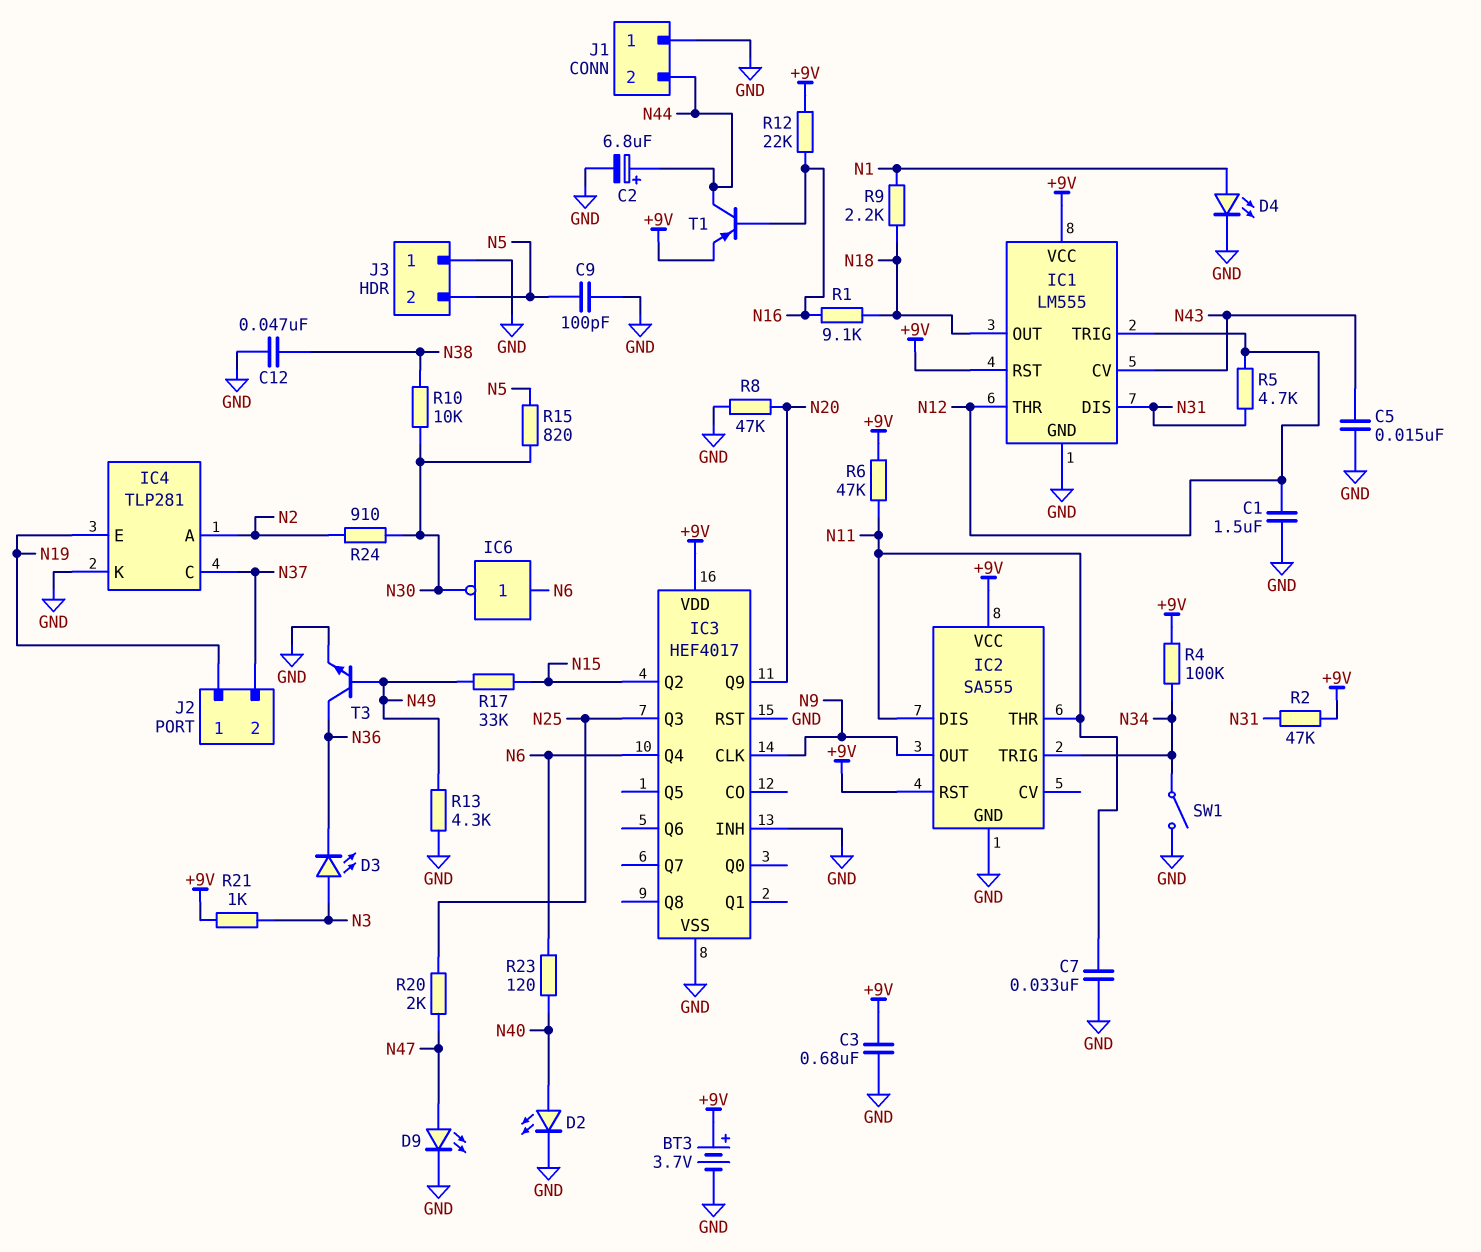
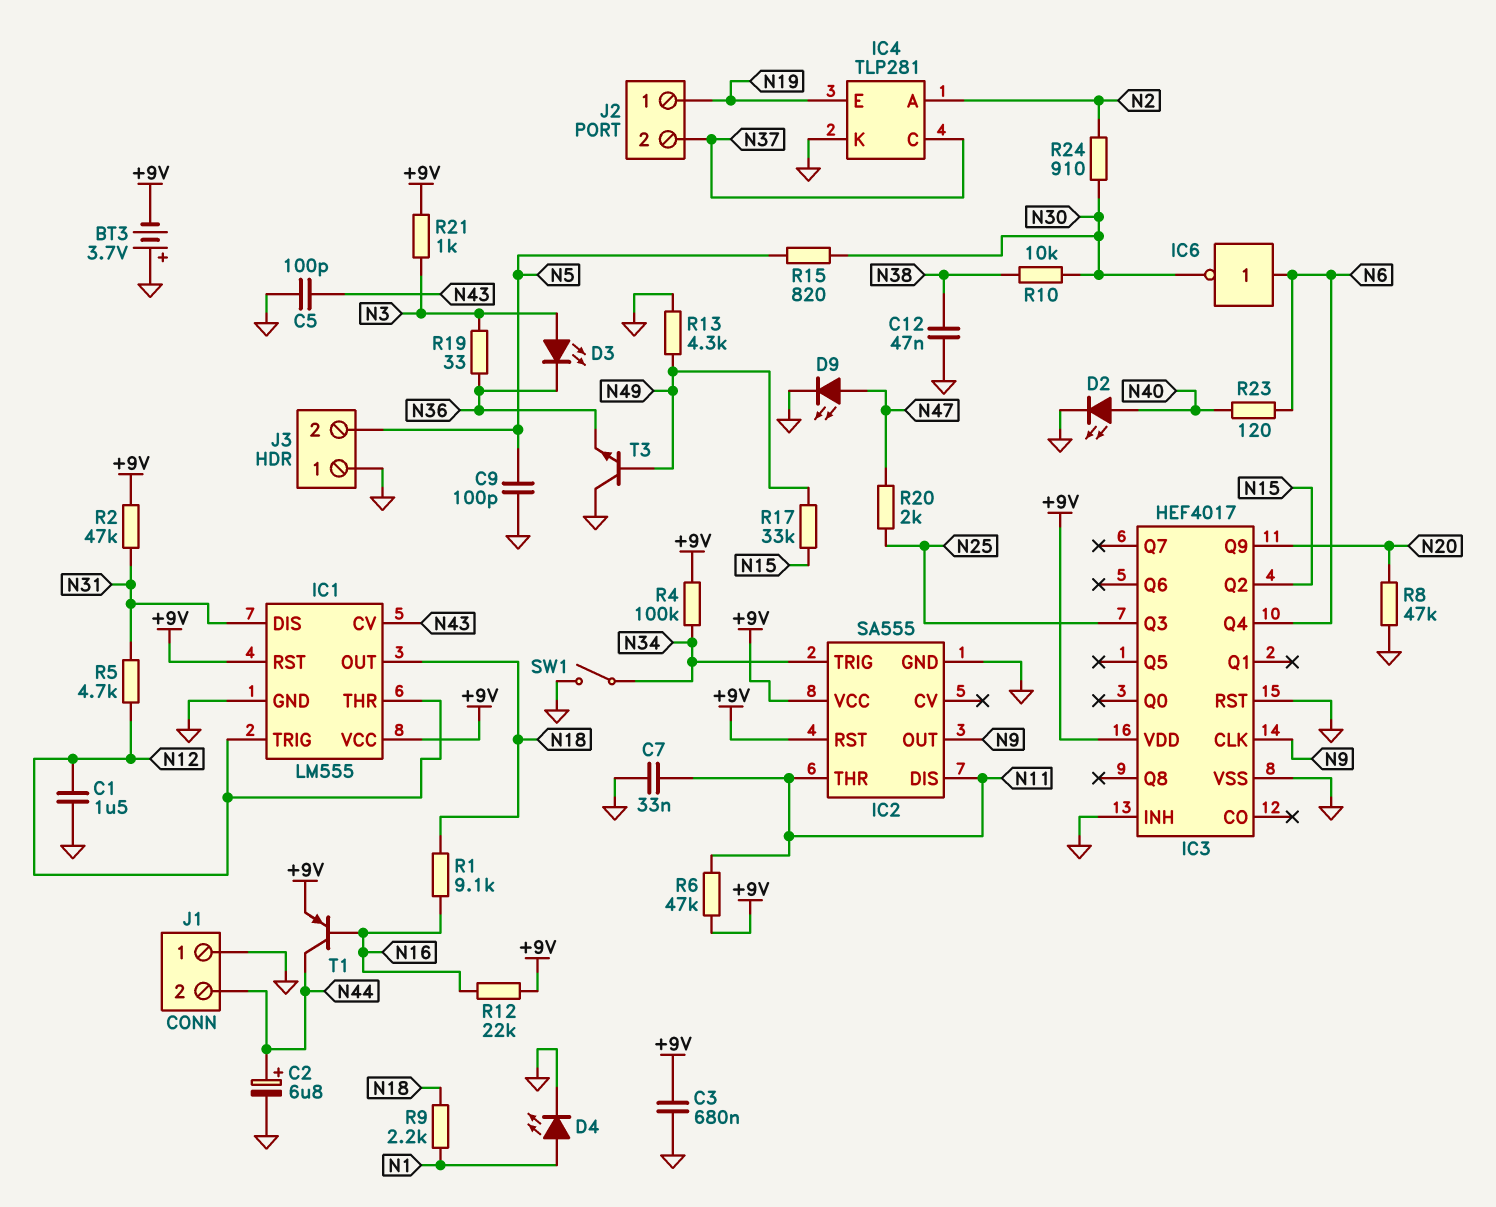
BT3: 3.7V (plus +9V, minus GND) -> 3.7V (plus GND, minus +9V)
C5: 15nF (GND, N43) -> 100pF (GND, N43)
R19: none -> 33 (N3, N36)
T3: NPN (B N49, C N36, E GND) -> NPN (B N49, C GND, E N36)

